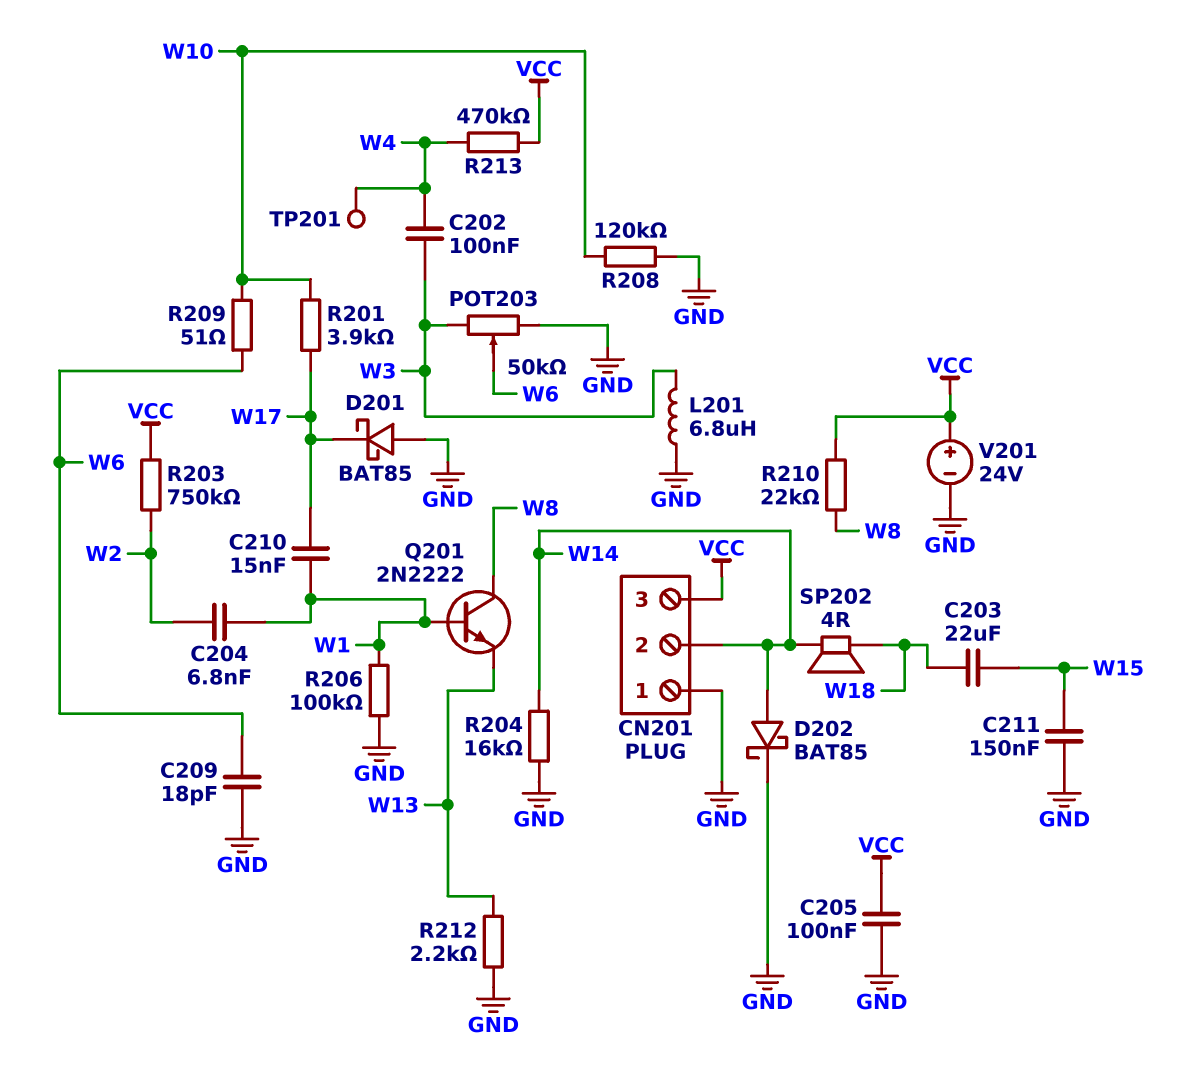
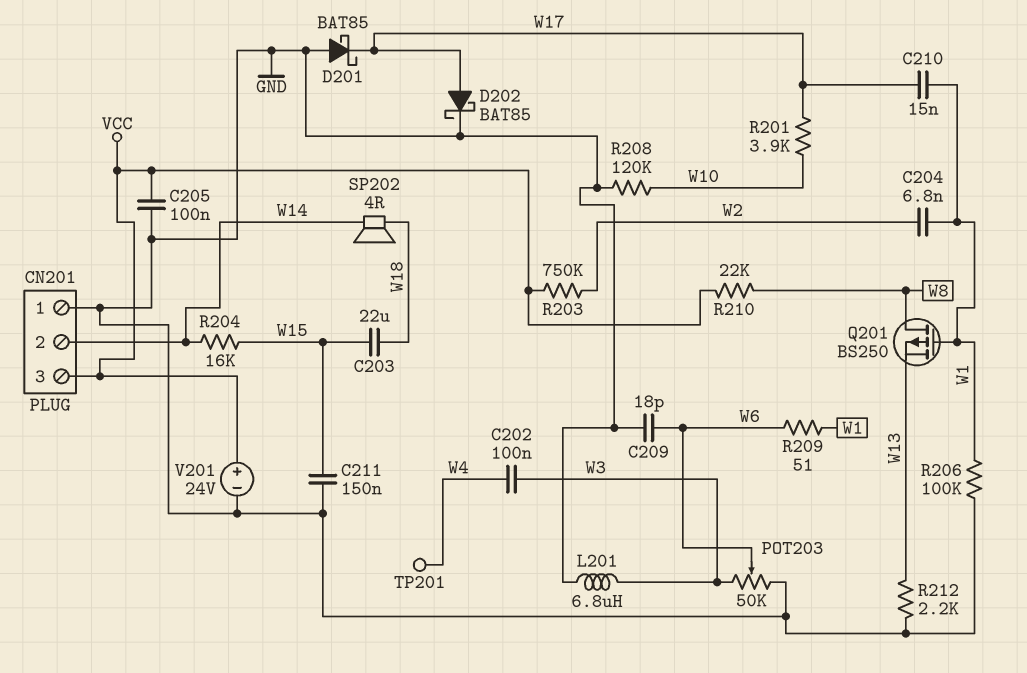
D202: schottky BAT85 (A W14, K GND) -> schottky BAT85 (A W17, K GND)
Q201: NPN 2N2222 (B W1, C W8, E W13) -> PMOS BS250 (G W1, D W8, S W13)
R204: 16k (GND, W14) -> 16k (W14, W15)
R209: 51 (W6, W10) -> 51 (W1, W6)
R213: 470k (VCC, W4) -> none

